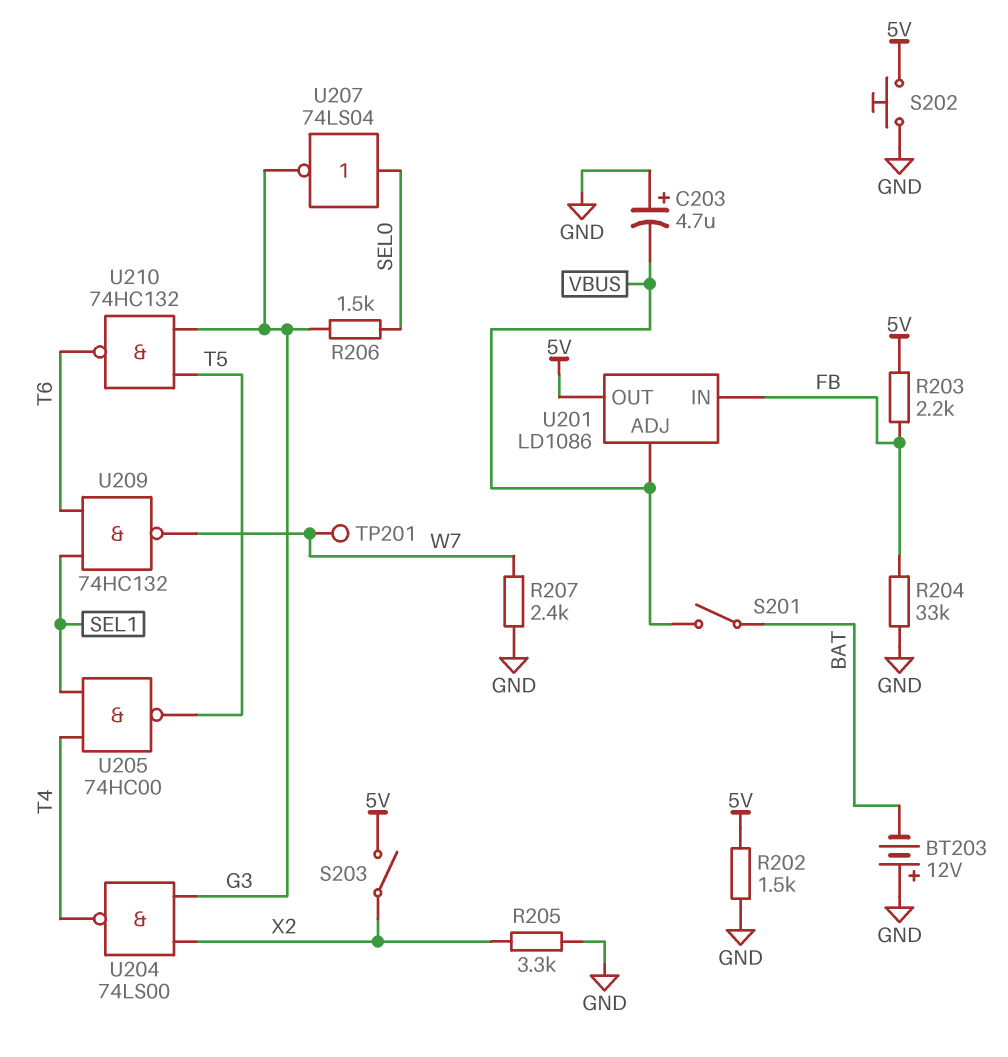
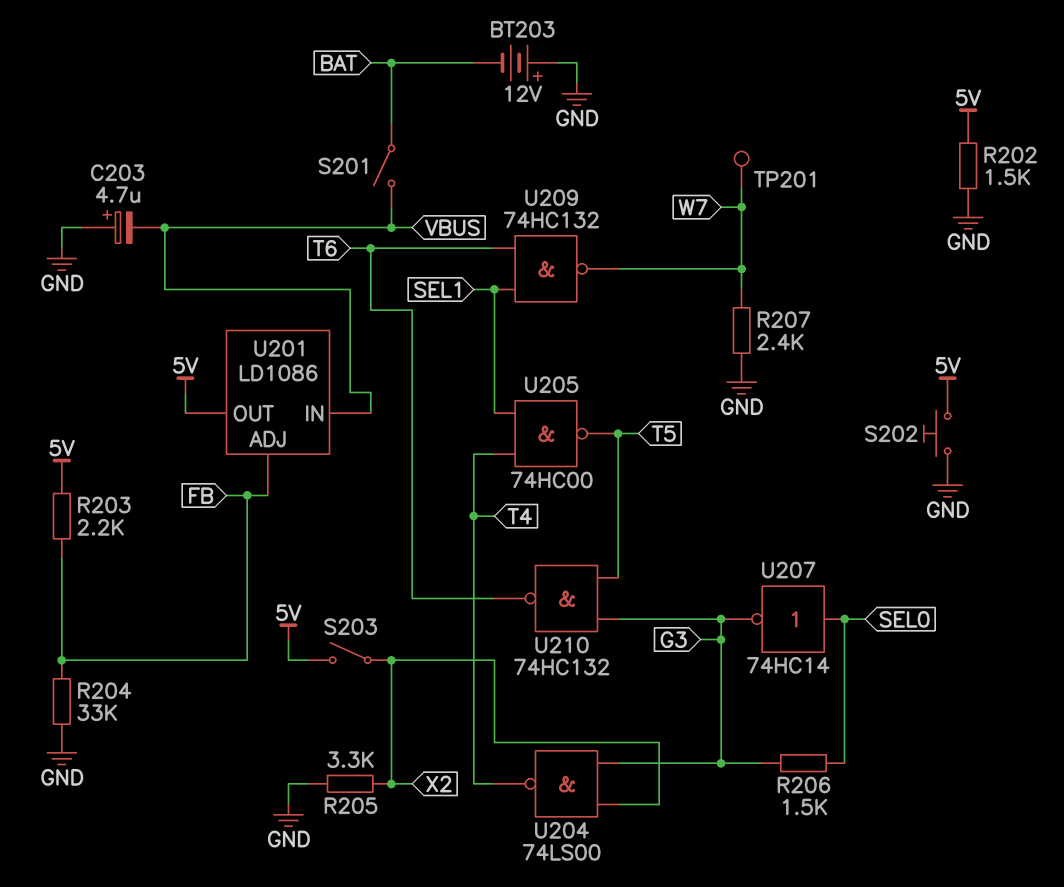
U201 pin ADJ: VBUS -> FB
U201 pin IN: FB -> VBUS
U207: NOT 74LS04 (in SEL0, out G3) -> NOT 74HC14 (in SEL0, out G3)

